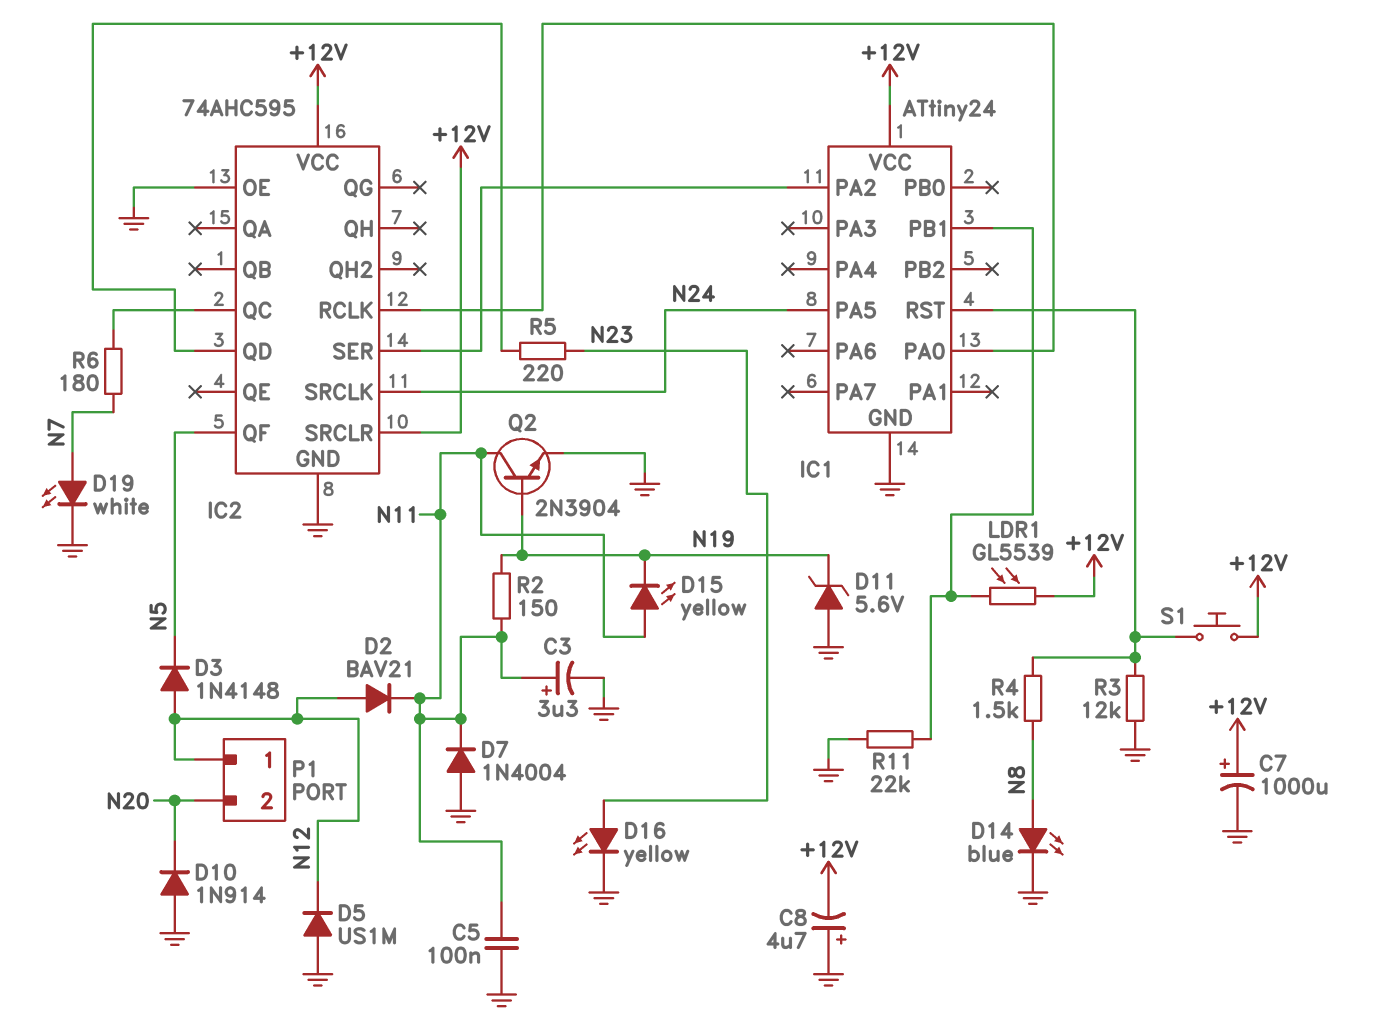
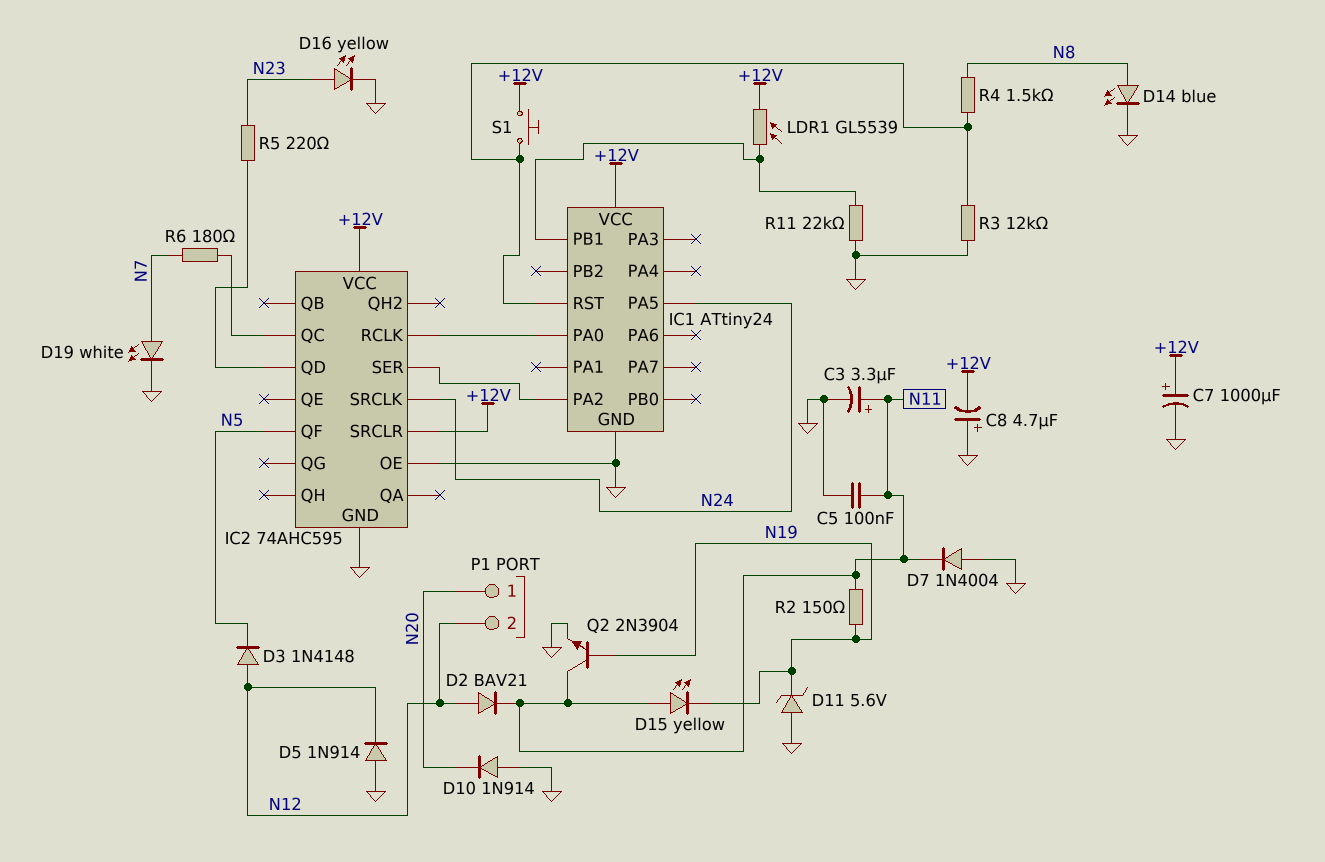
D5: diode US1M (A GND, K N12) -> diode 1N914 (A GND, K N12)
P1 pin 1: N12 -> N20
P1 pin 2: N20 -> N12

